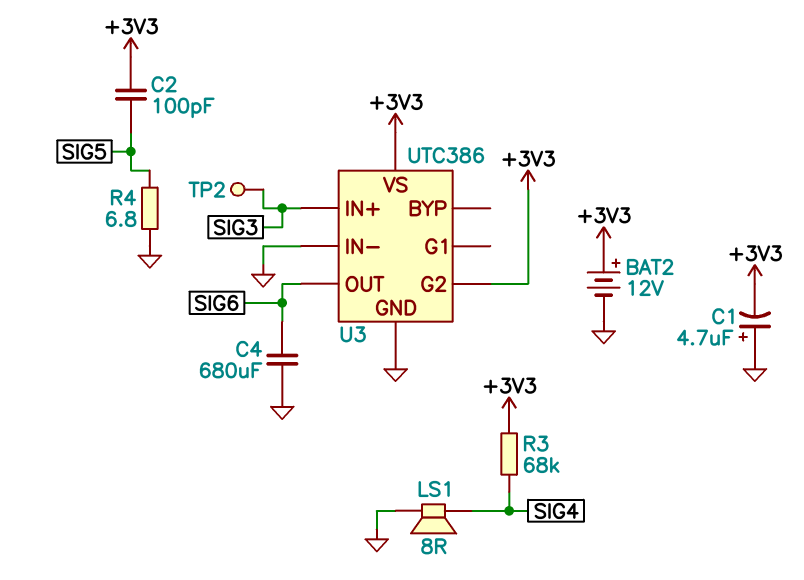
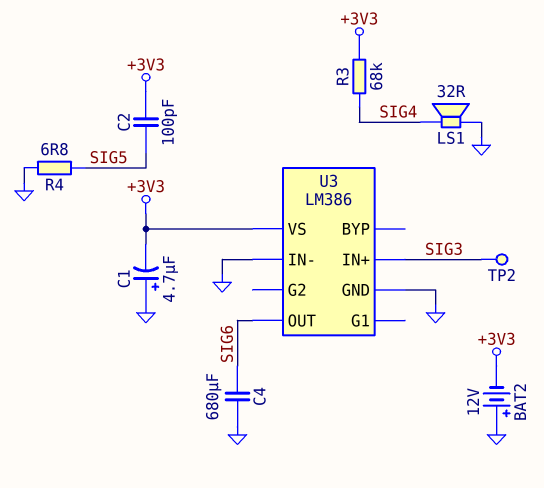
BAT2: 12V (plus +3V3, minus GND) -> 12V (plus GND, minus +3V3)
LS1: speaker 8R (GND, SIG4) -> speaker 32R (GND, SIG4)
U3: UTC386 -> LM386
U3 pin G2: +3V3 -> none

